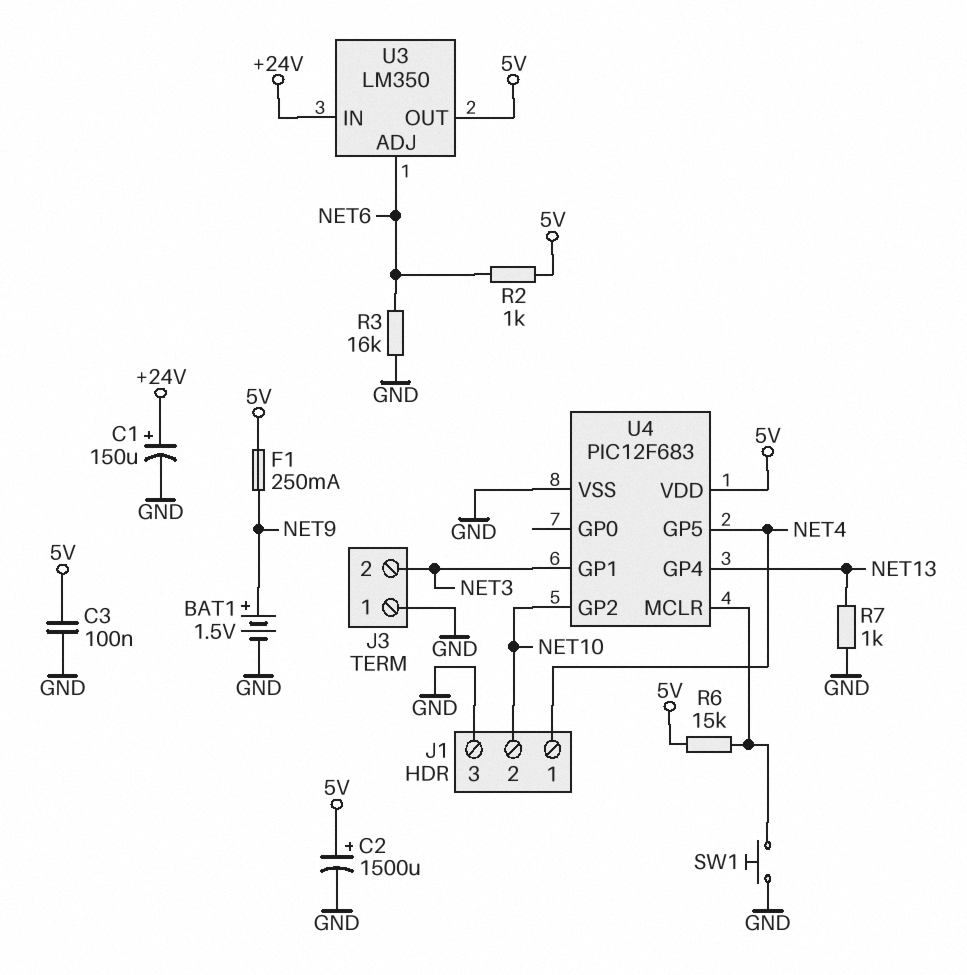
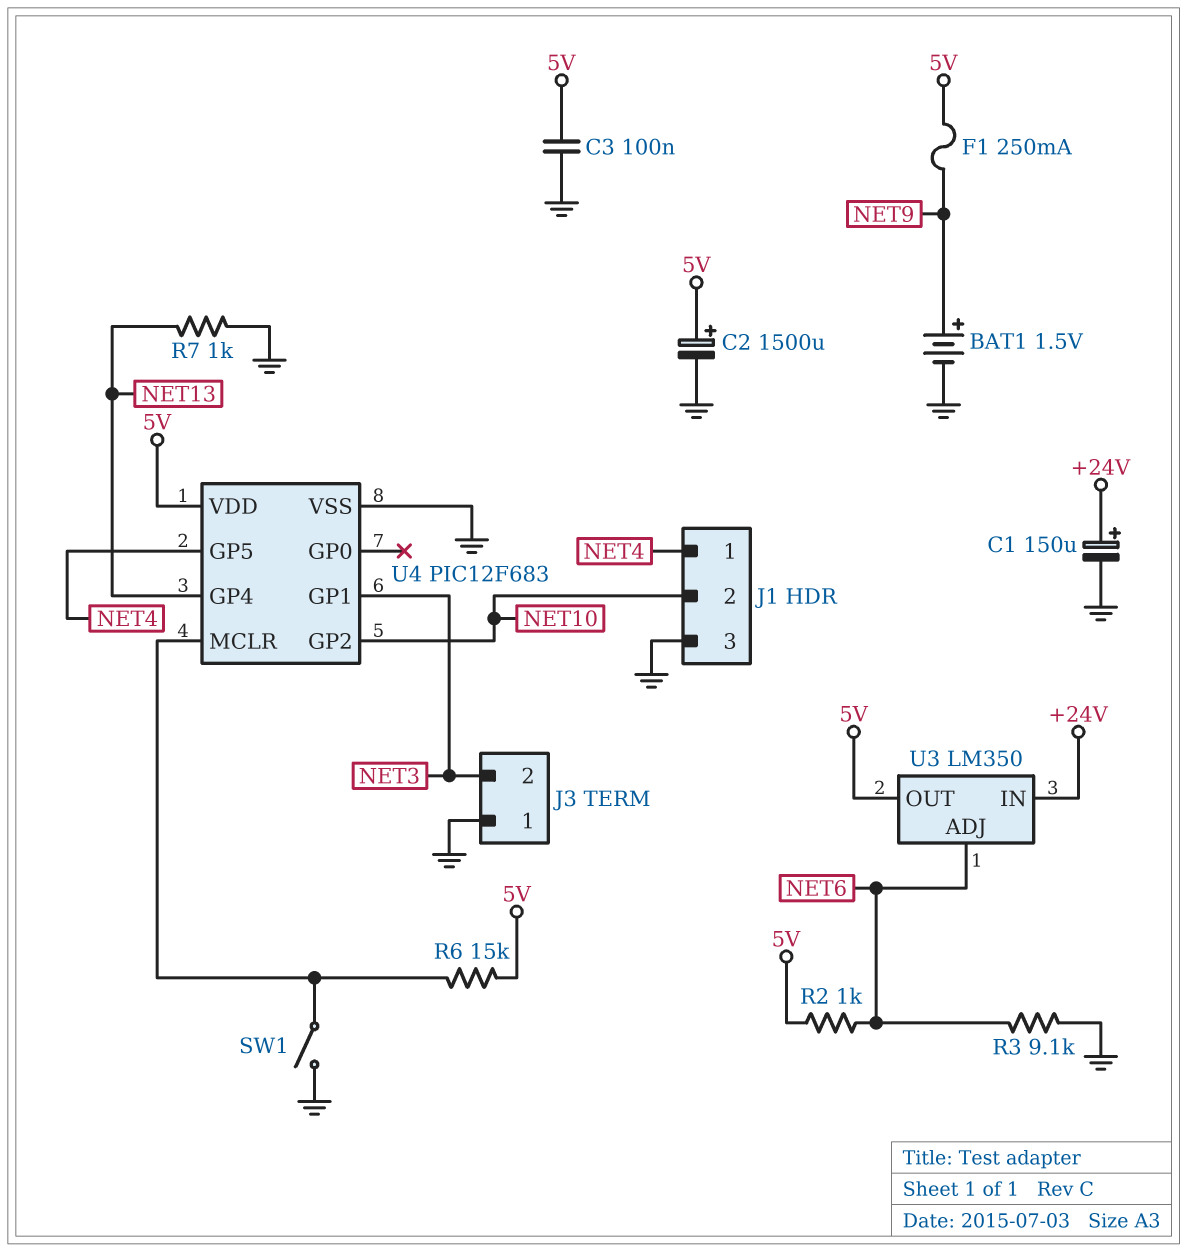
R3: 16k (GND, NET6) -> 9.1k (GND, NET6)
SW1: button (GND, U4/MCLR) -> switch (GND, U4/MCLR)

